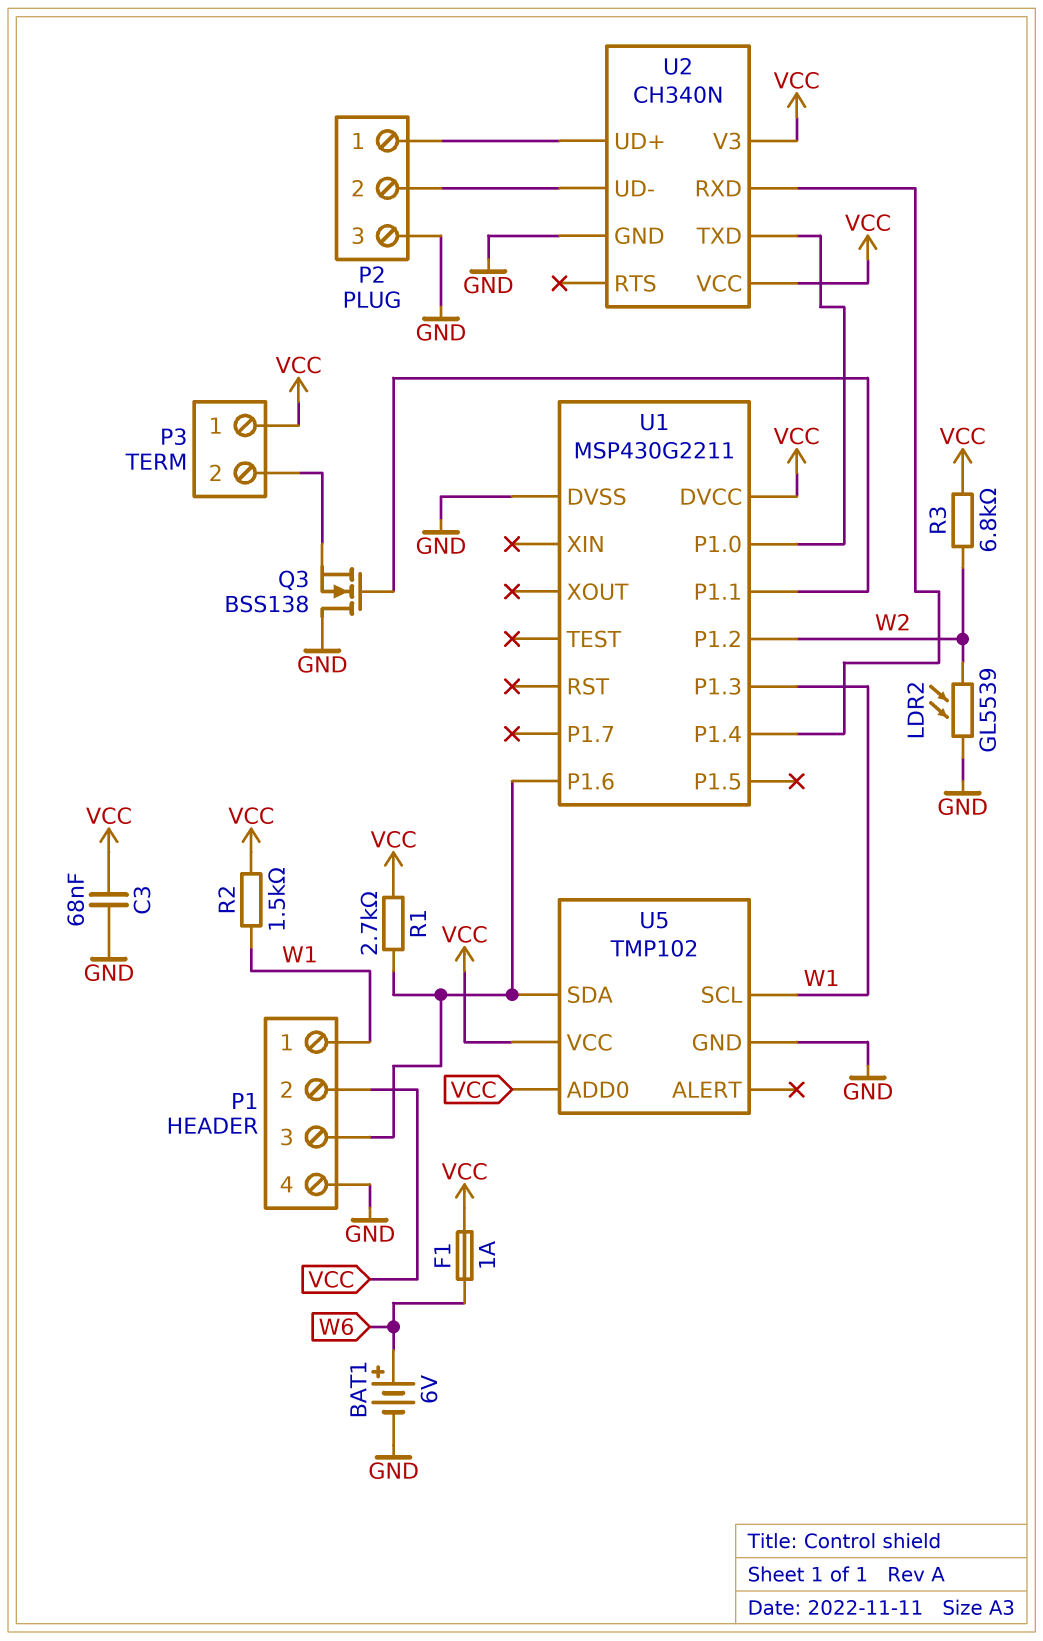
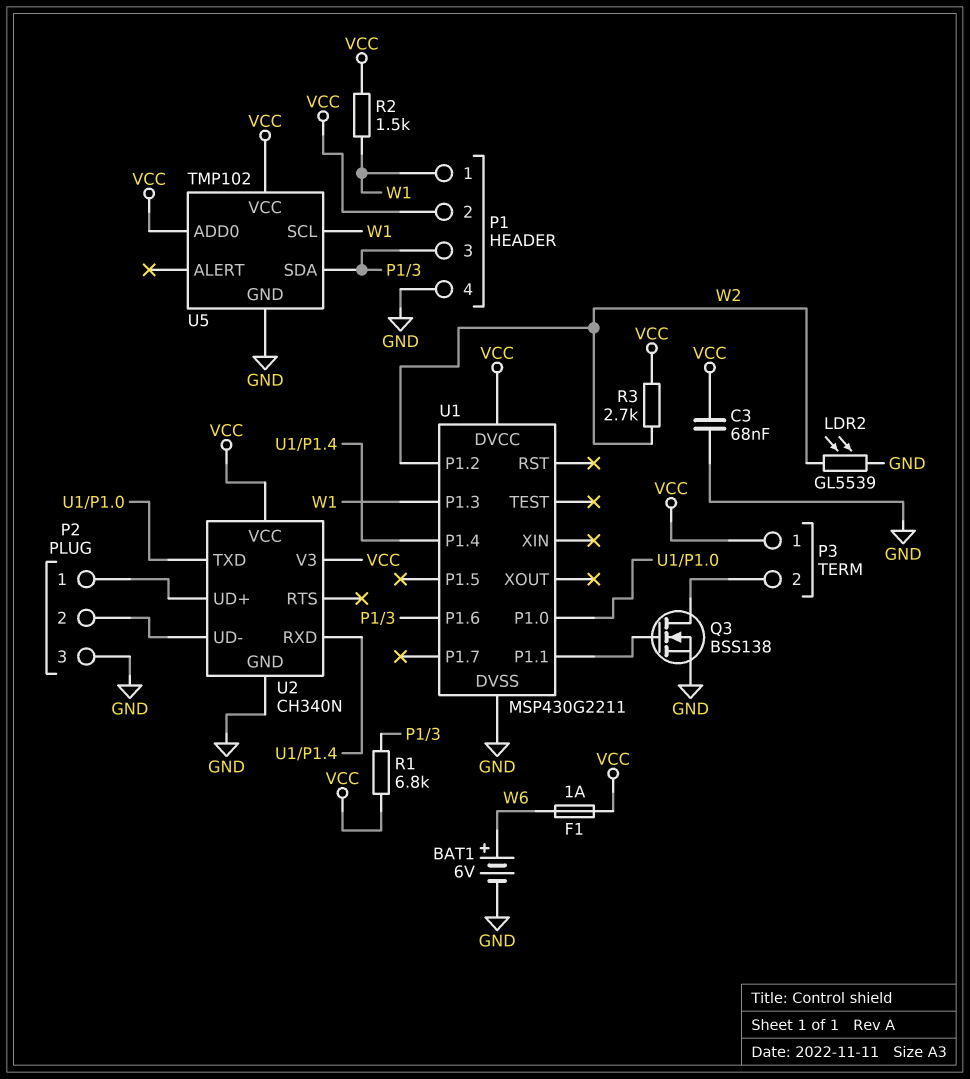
Q3: NMOS BSS138 (G U1/P1.1, D GND, S P3/2) -> NMOS BSS138 (G U1/P1.1, D P3/2, S GND)
R1: 2.7k (P1/3, VCC) -> 6.8k (P1/3, VCC)
R3: 6.8k (VCC, W2) -> 2.7k (VCC, W2)

